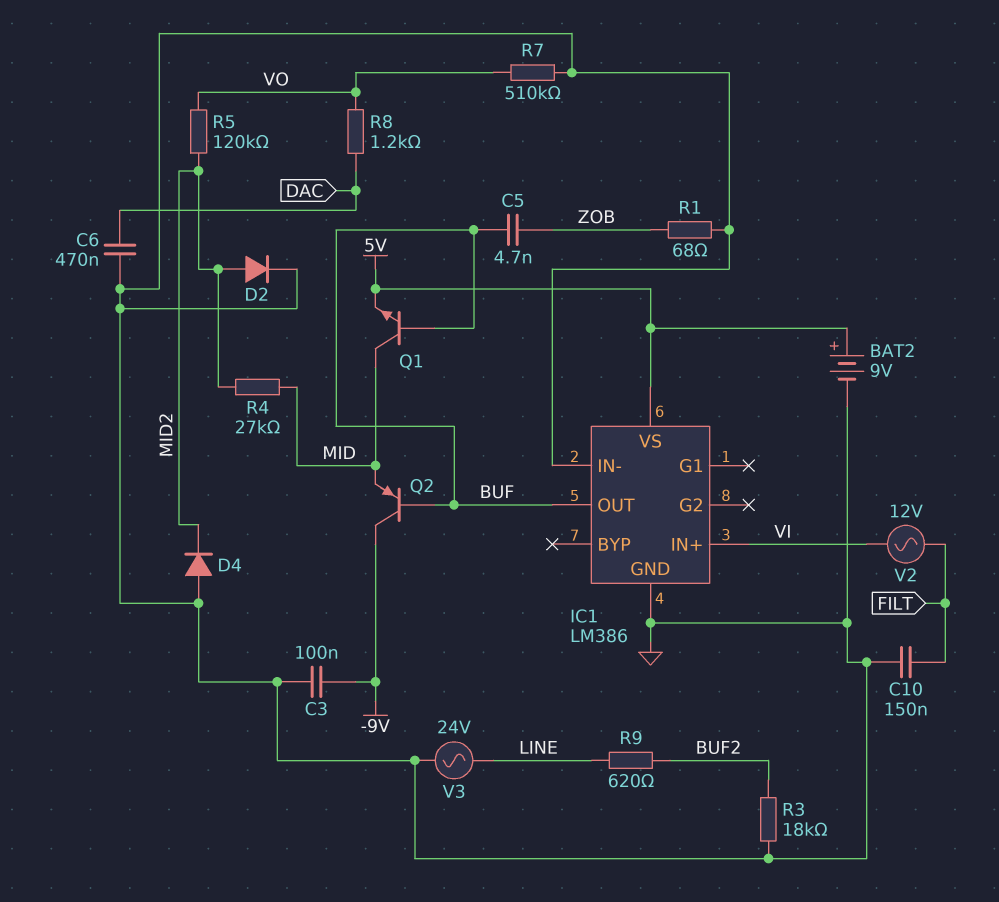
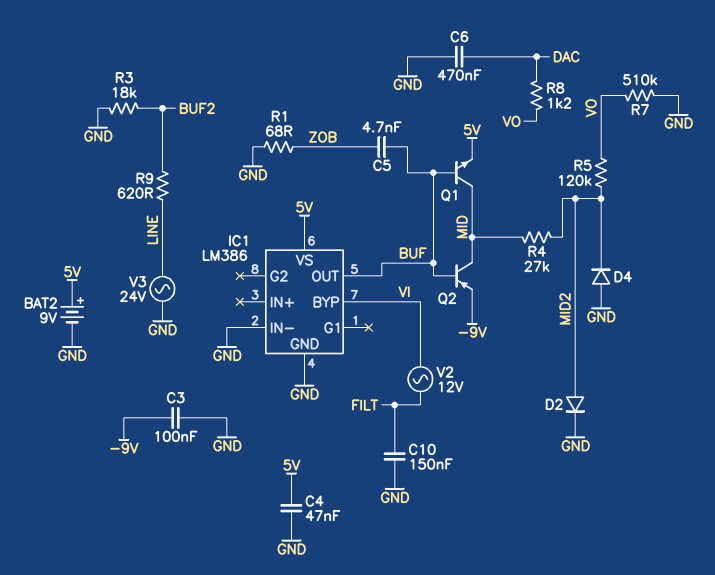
C4: none -> 47nF (5V, GND)
IC1 pin BYP: none -> VI
IC1 pin IN+: VI -> none
Q2: PNP (B BUF, C -9V, E MID) -> PNP (B BUF, C MID, E -9V)

